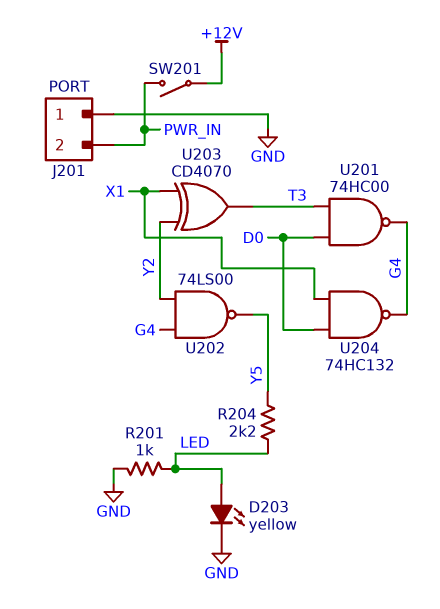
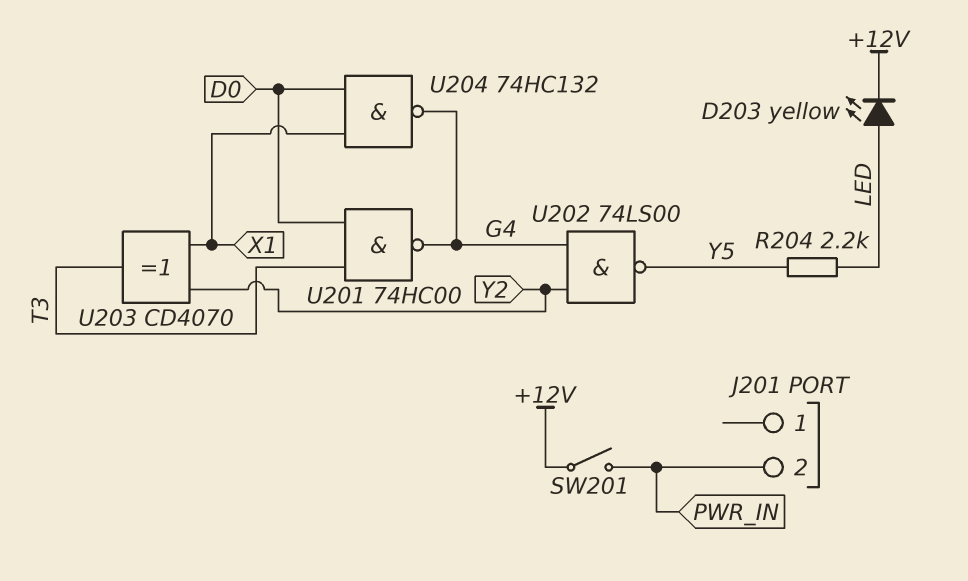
D203: LED yellow (A LED, K GND) -> LED yellow (A LED, K +12V)
J201 pin 1: GND -> none
R201: 1k (GND, LED) -> none

